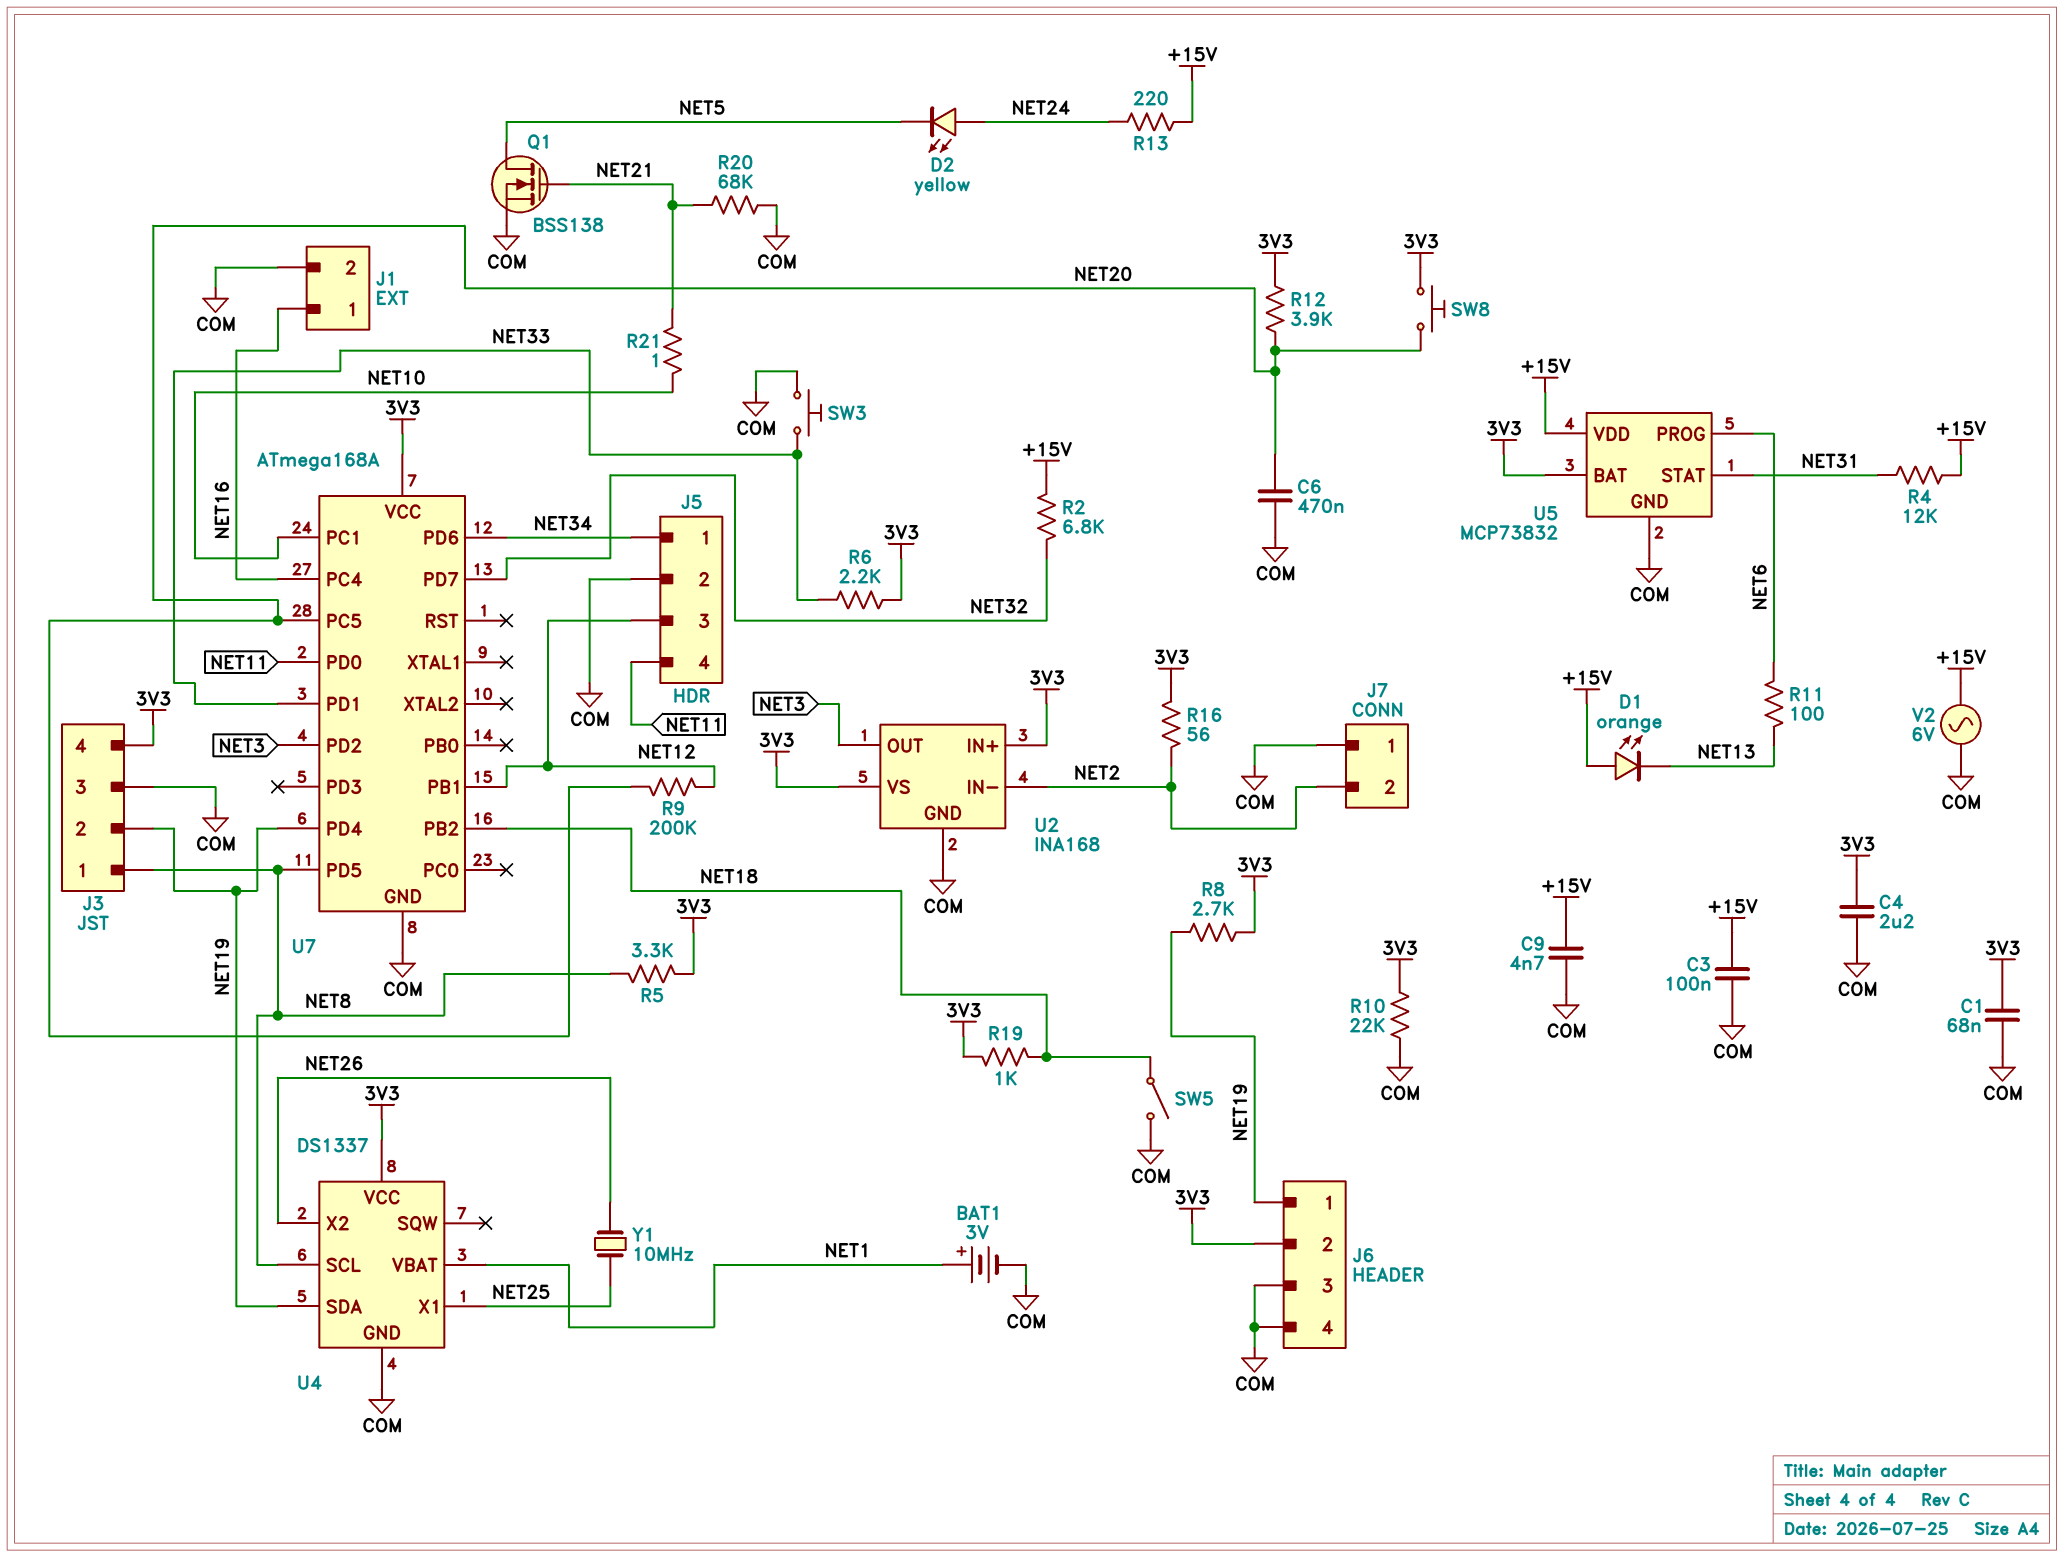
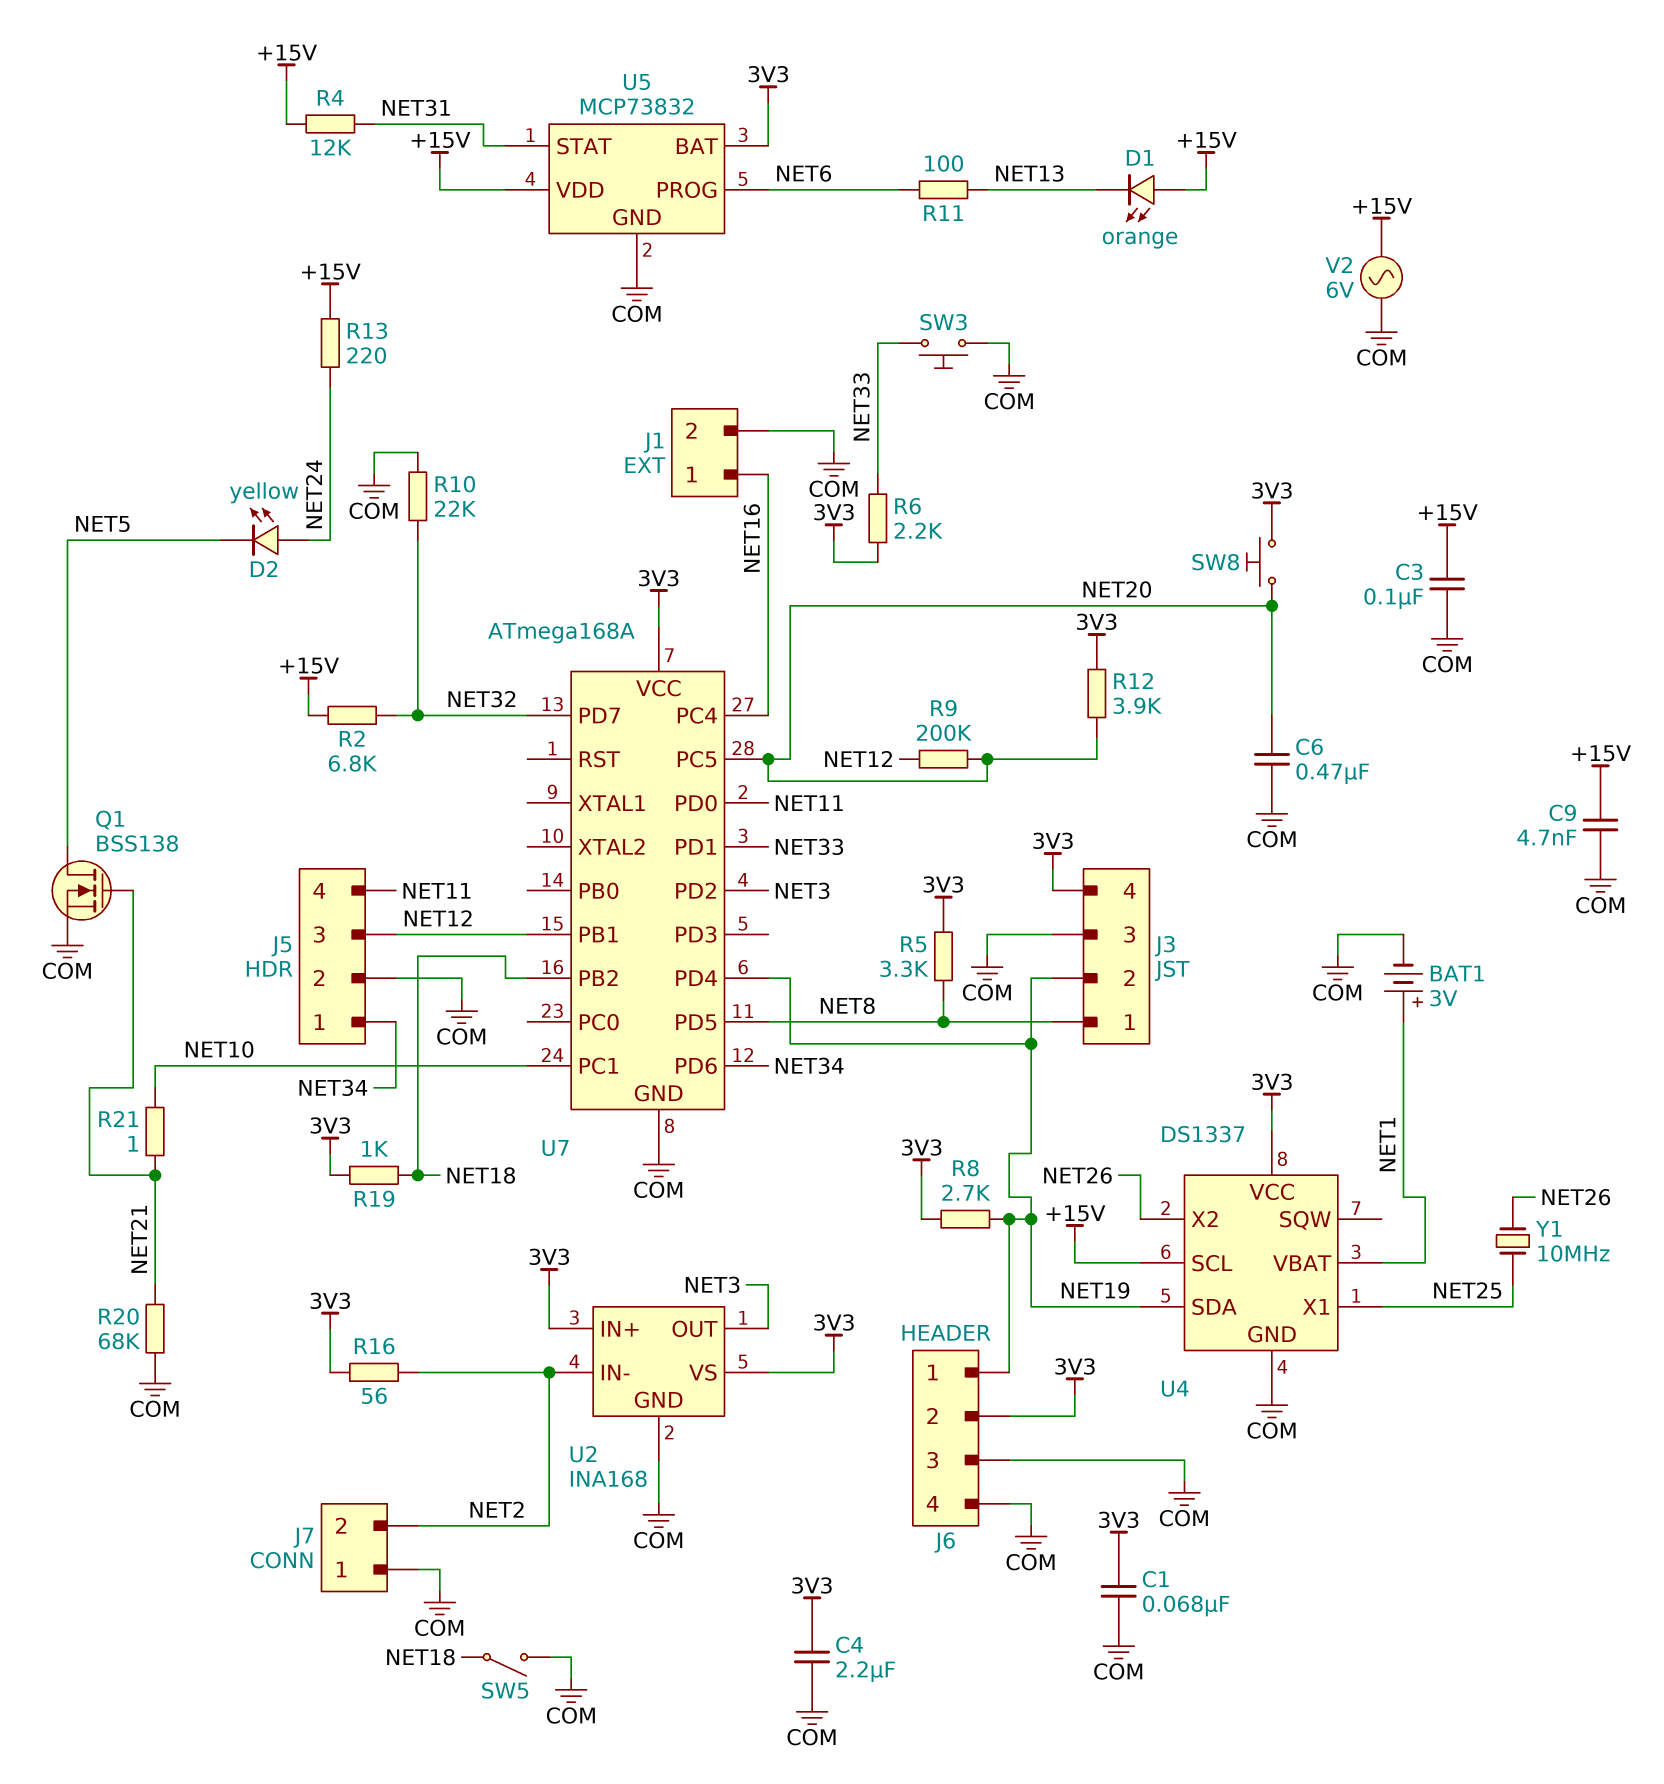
R10: 22k (3V3, COM) -> 22k (COM, NET32)
U4 pin SCL: NET8 -> +15V

